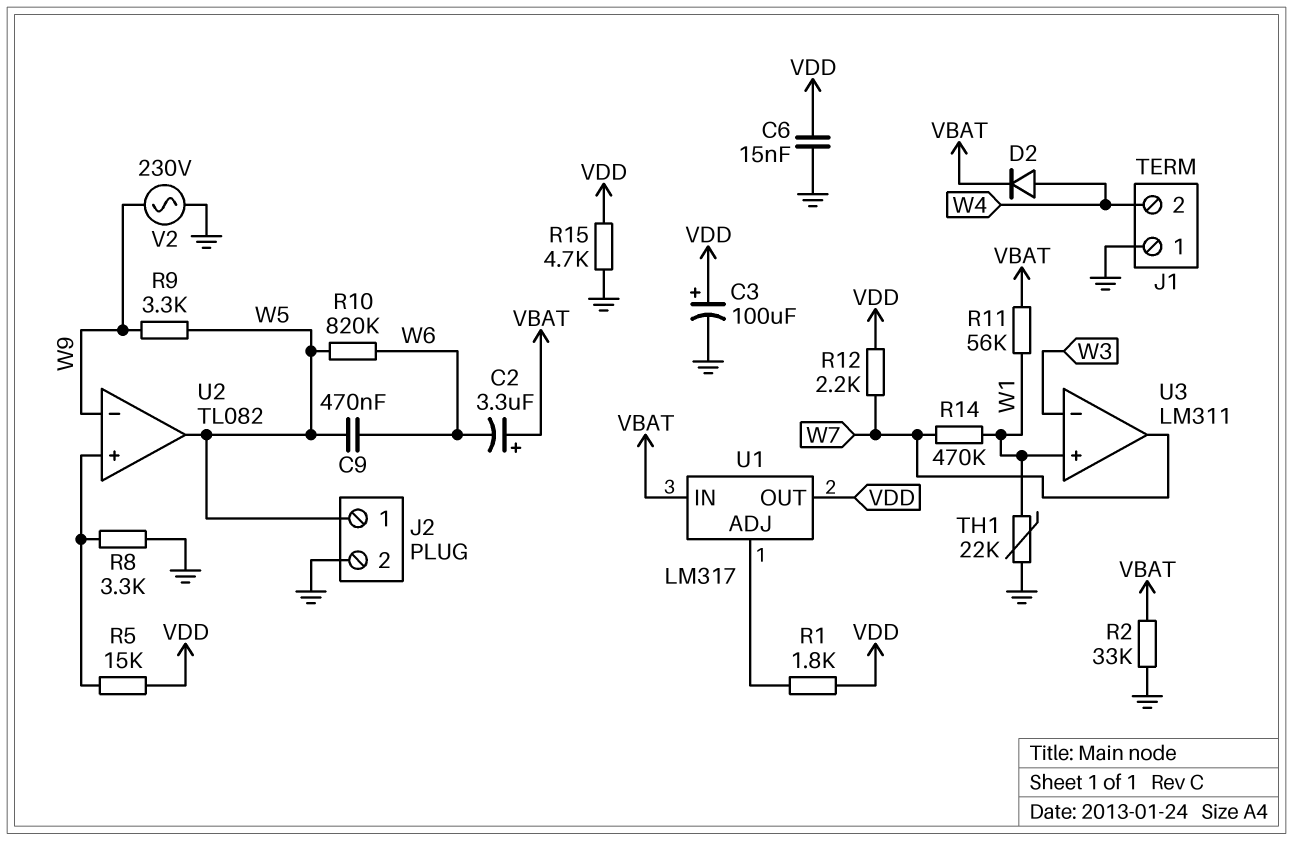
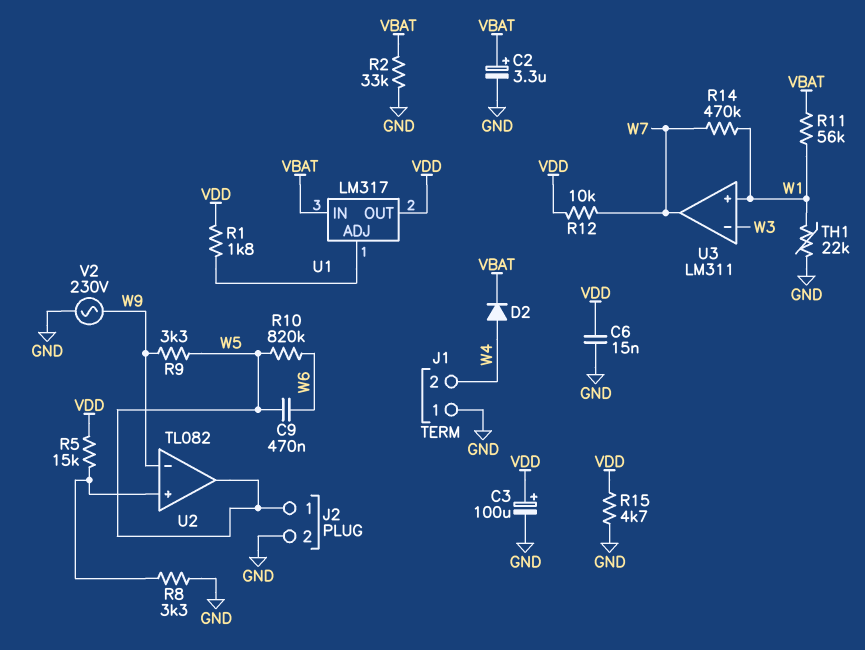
C2: 3.3uF (plus VBAT, minus W6) -> 3.3uF (plus VBAT, minus GND)
R12: 2.2k (VDD, W7) -> 10k (VDD, W7)

